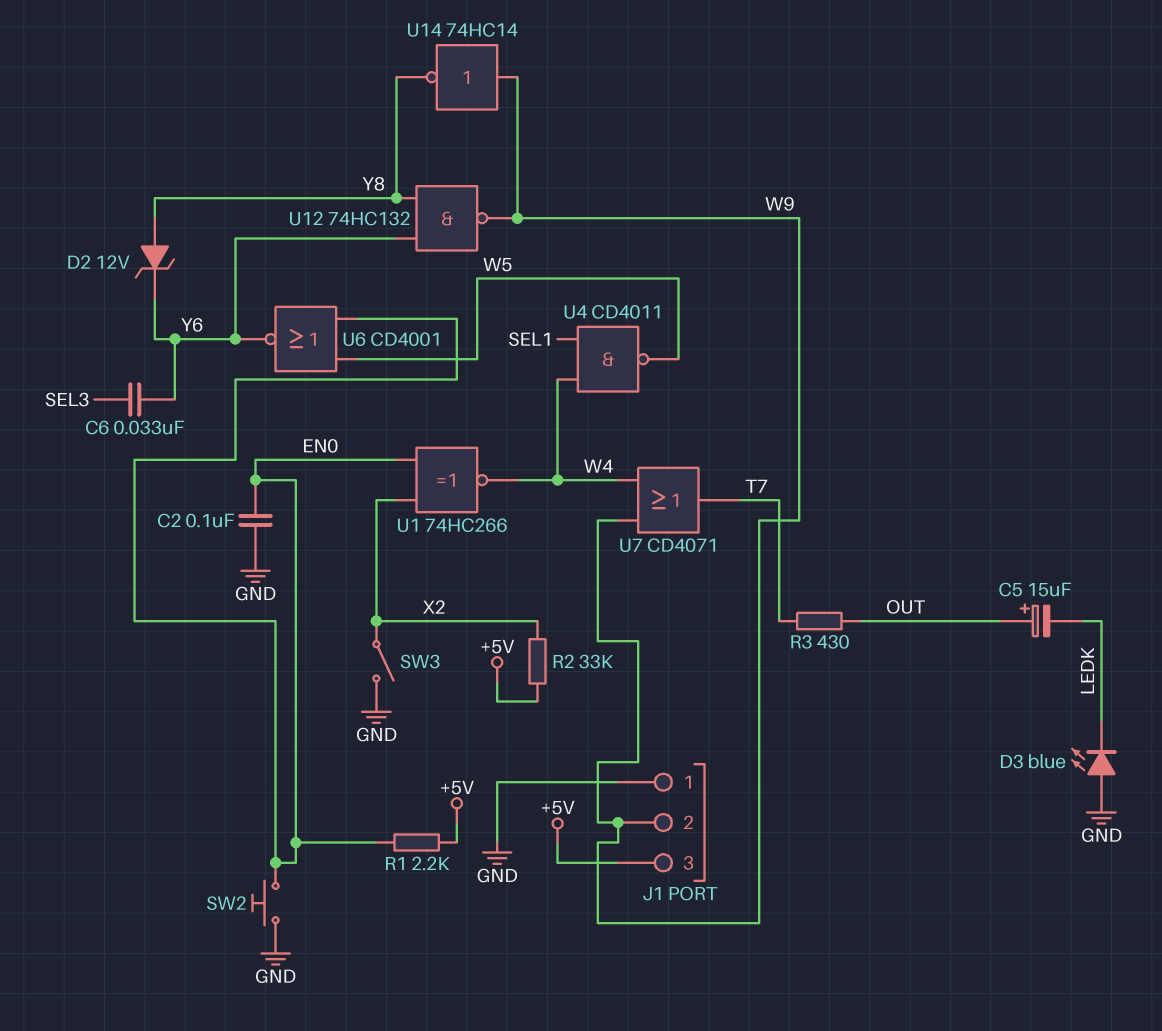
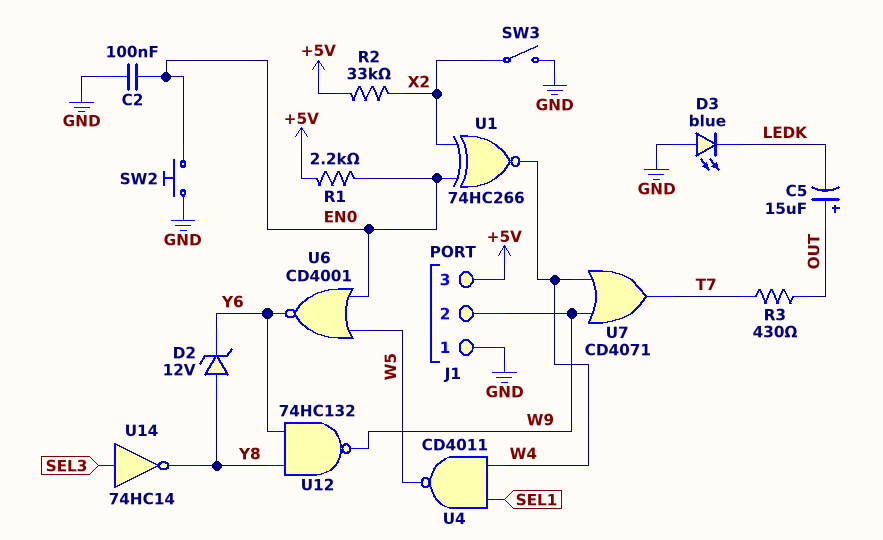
C6: 33nF (SEL3, Y6) -> none
U14: NOT 74HC14 (in W9, out Y8) -> NOT 74HC14 (in SEL3, out Y8)

